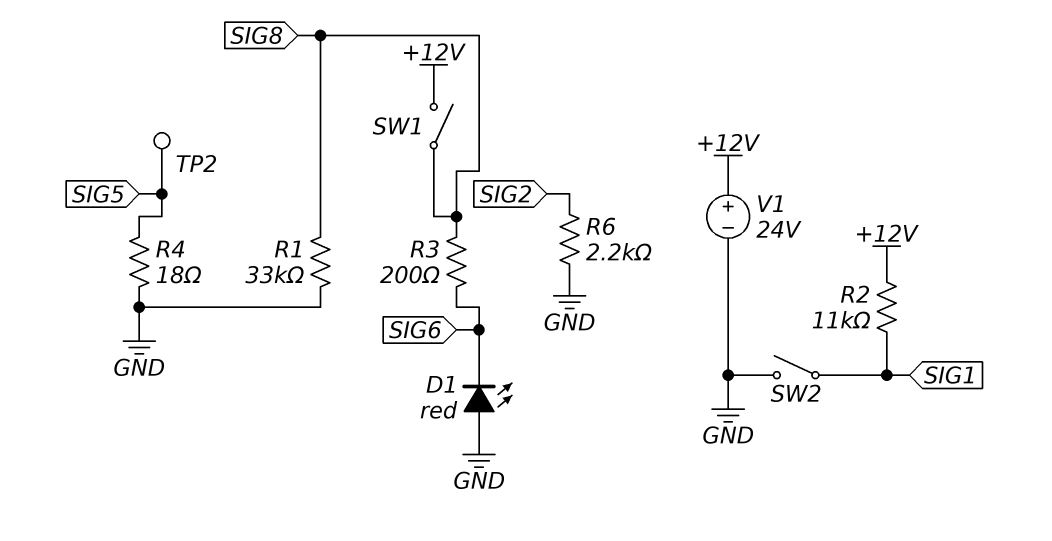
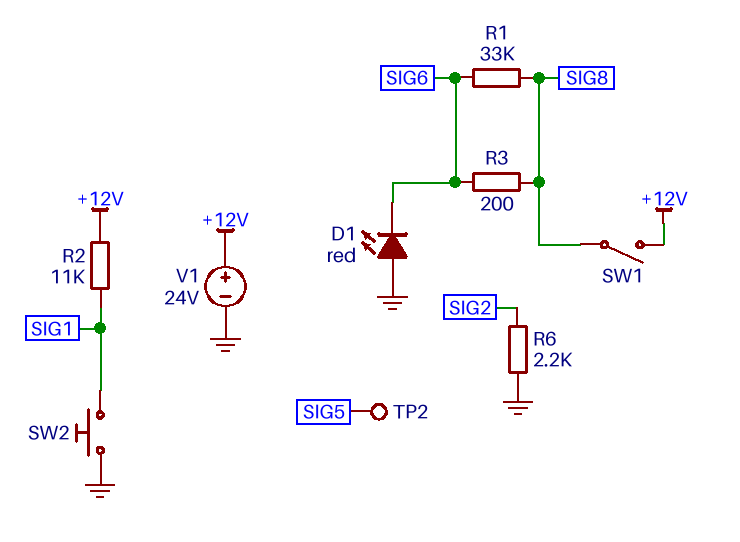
R1: 33k (GND, SIG8) -> 33k (SIG6, SIG8)
R4: 18 (GND, SIG5) -> none
SW2: switch (GND, SIG1) -> button (GND, SIG1)

